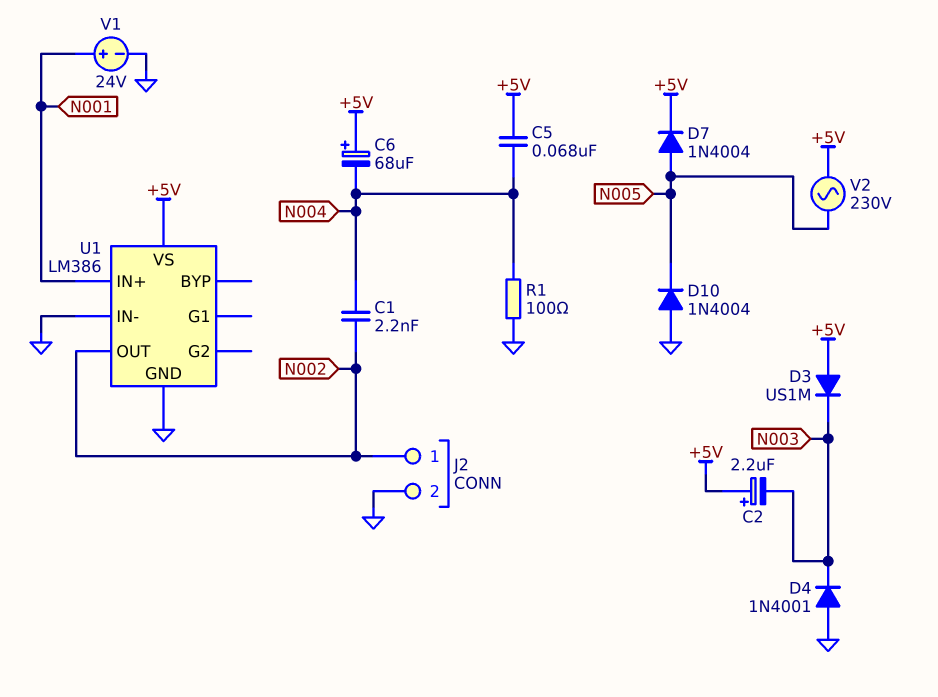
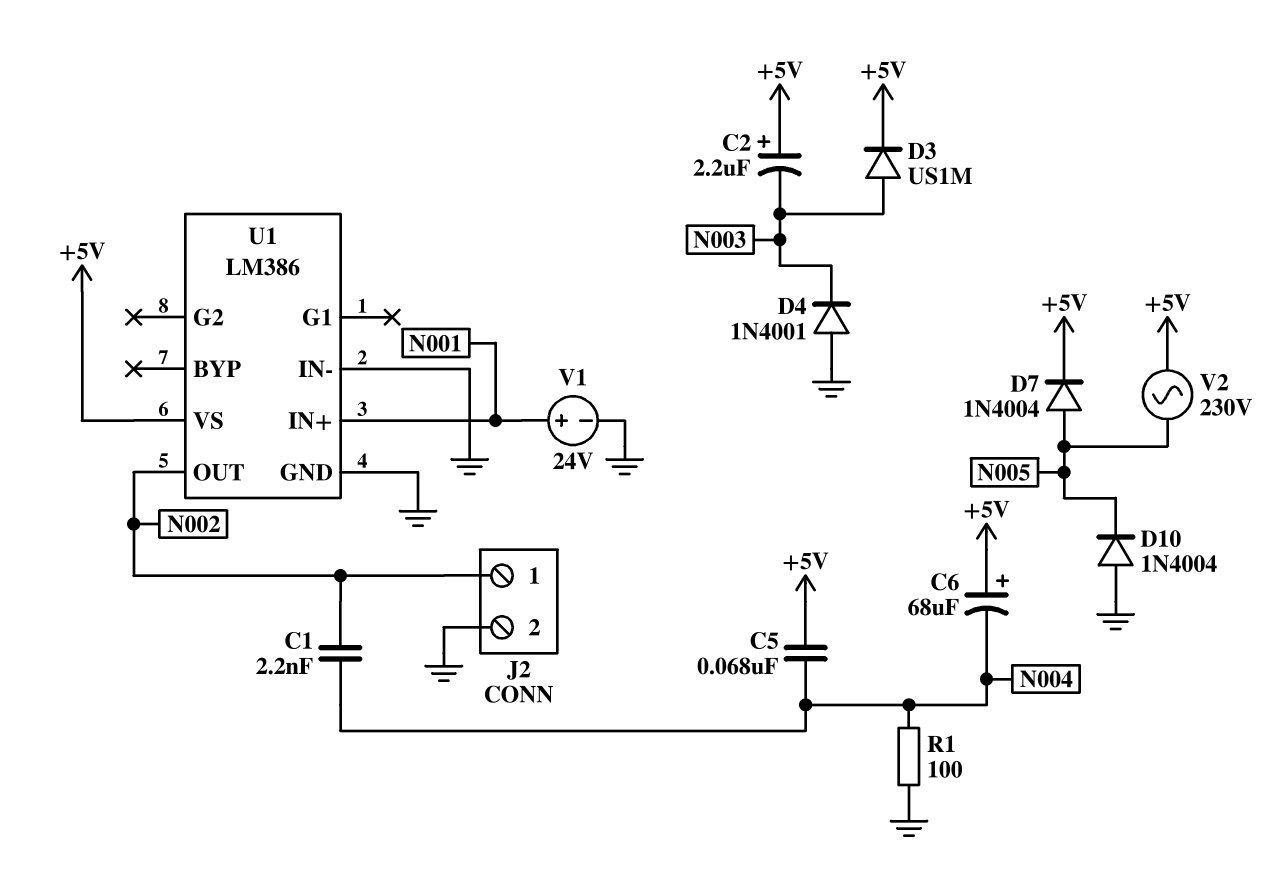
D3: diode US1M (A +5V, K N003) -> diode US1M (A N003, K +5V)

